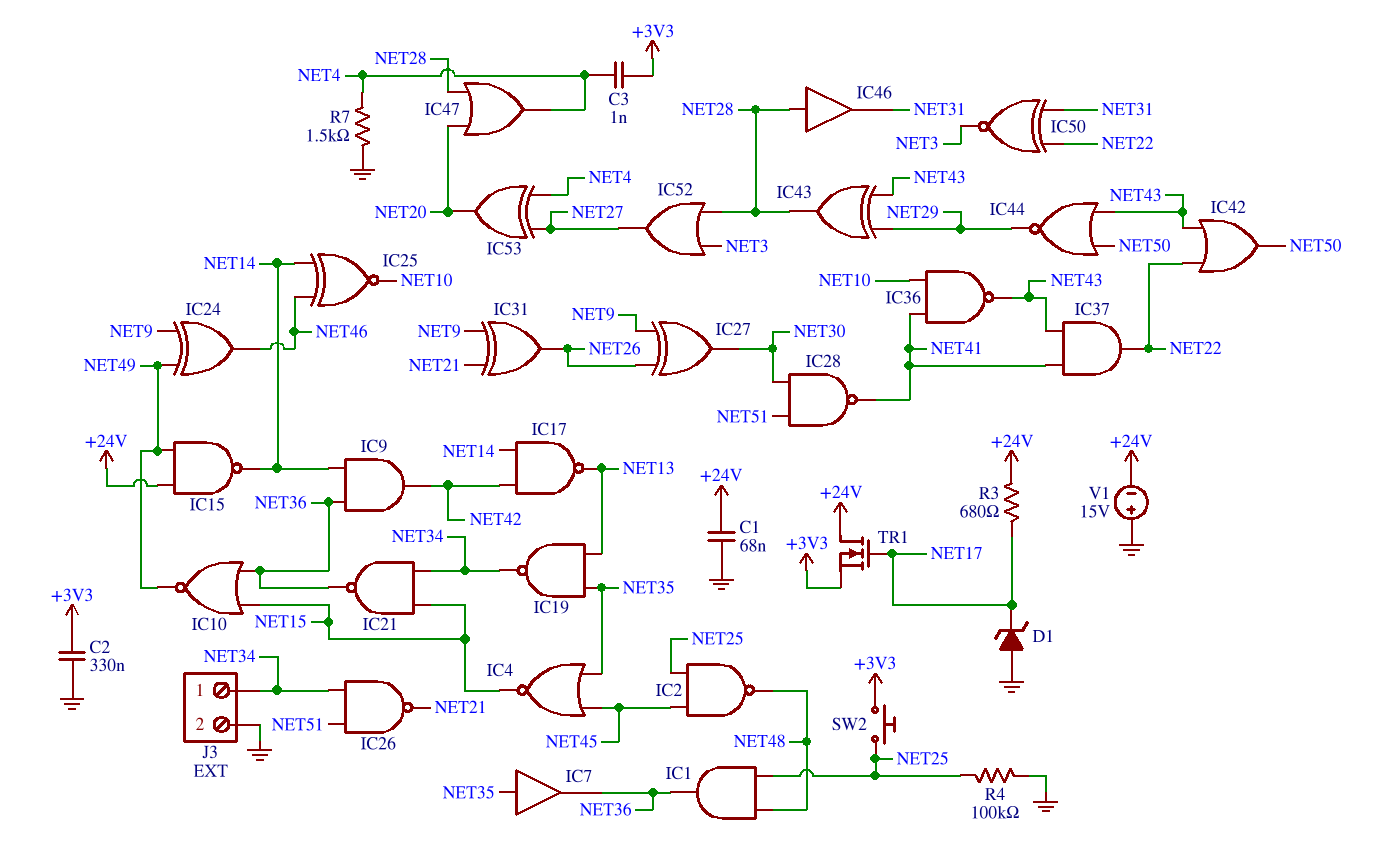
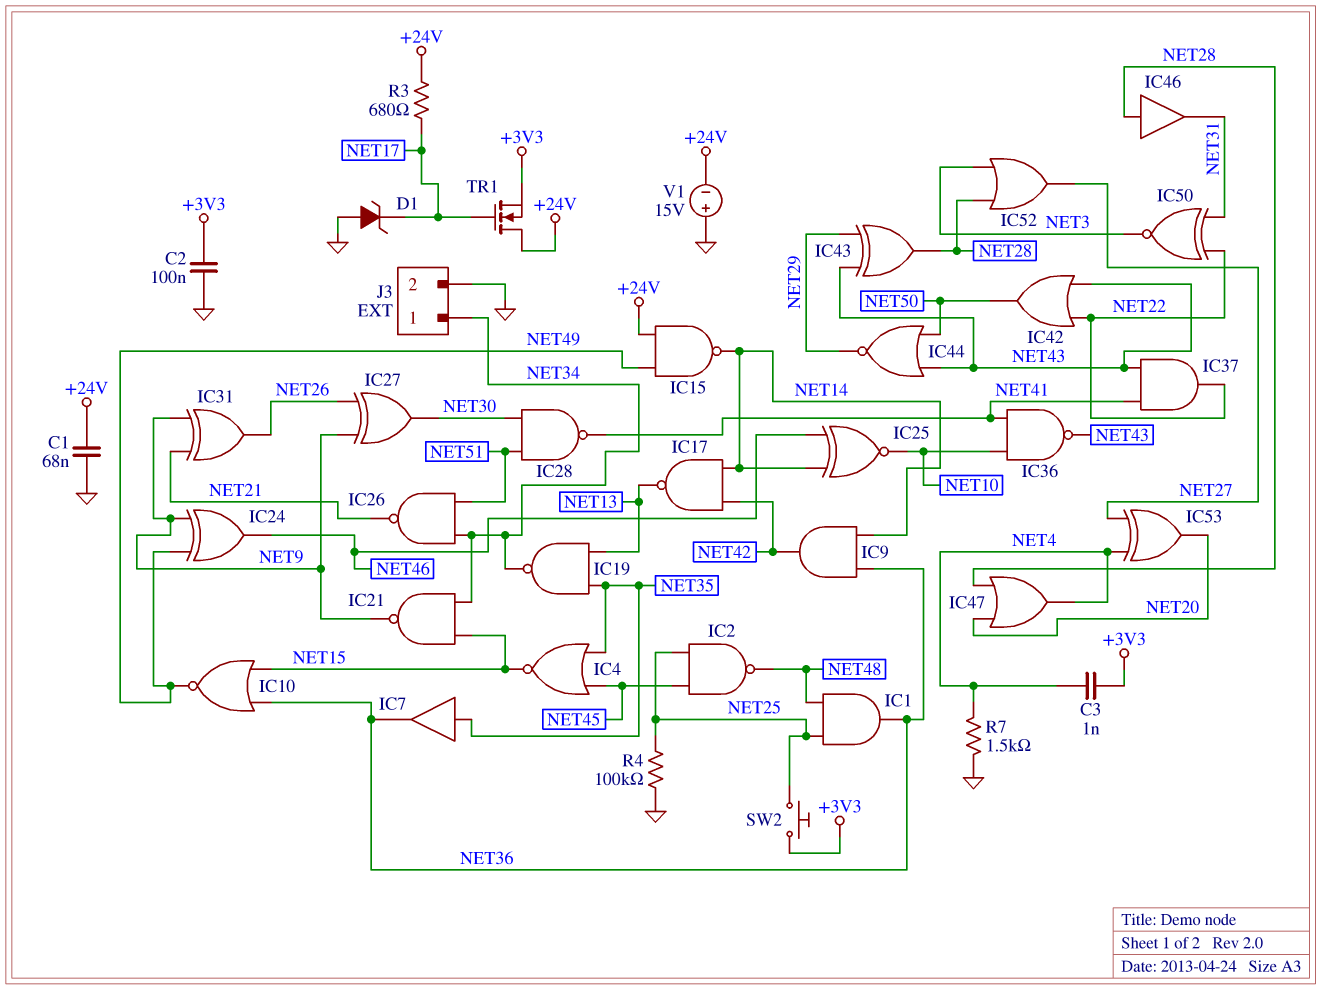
C2: 330nF (+3V3, GND) -> 100nF (+3V3, GND)
IC21: NAND (in NET15, in NET34, out NET36) -> NAND (in NET15, in NET34, out NET9)

